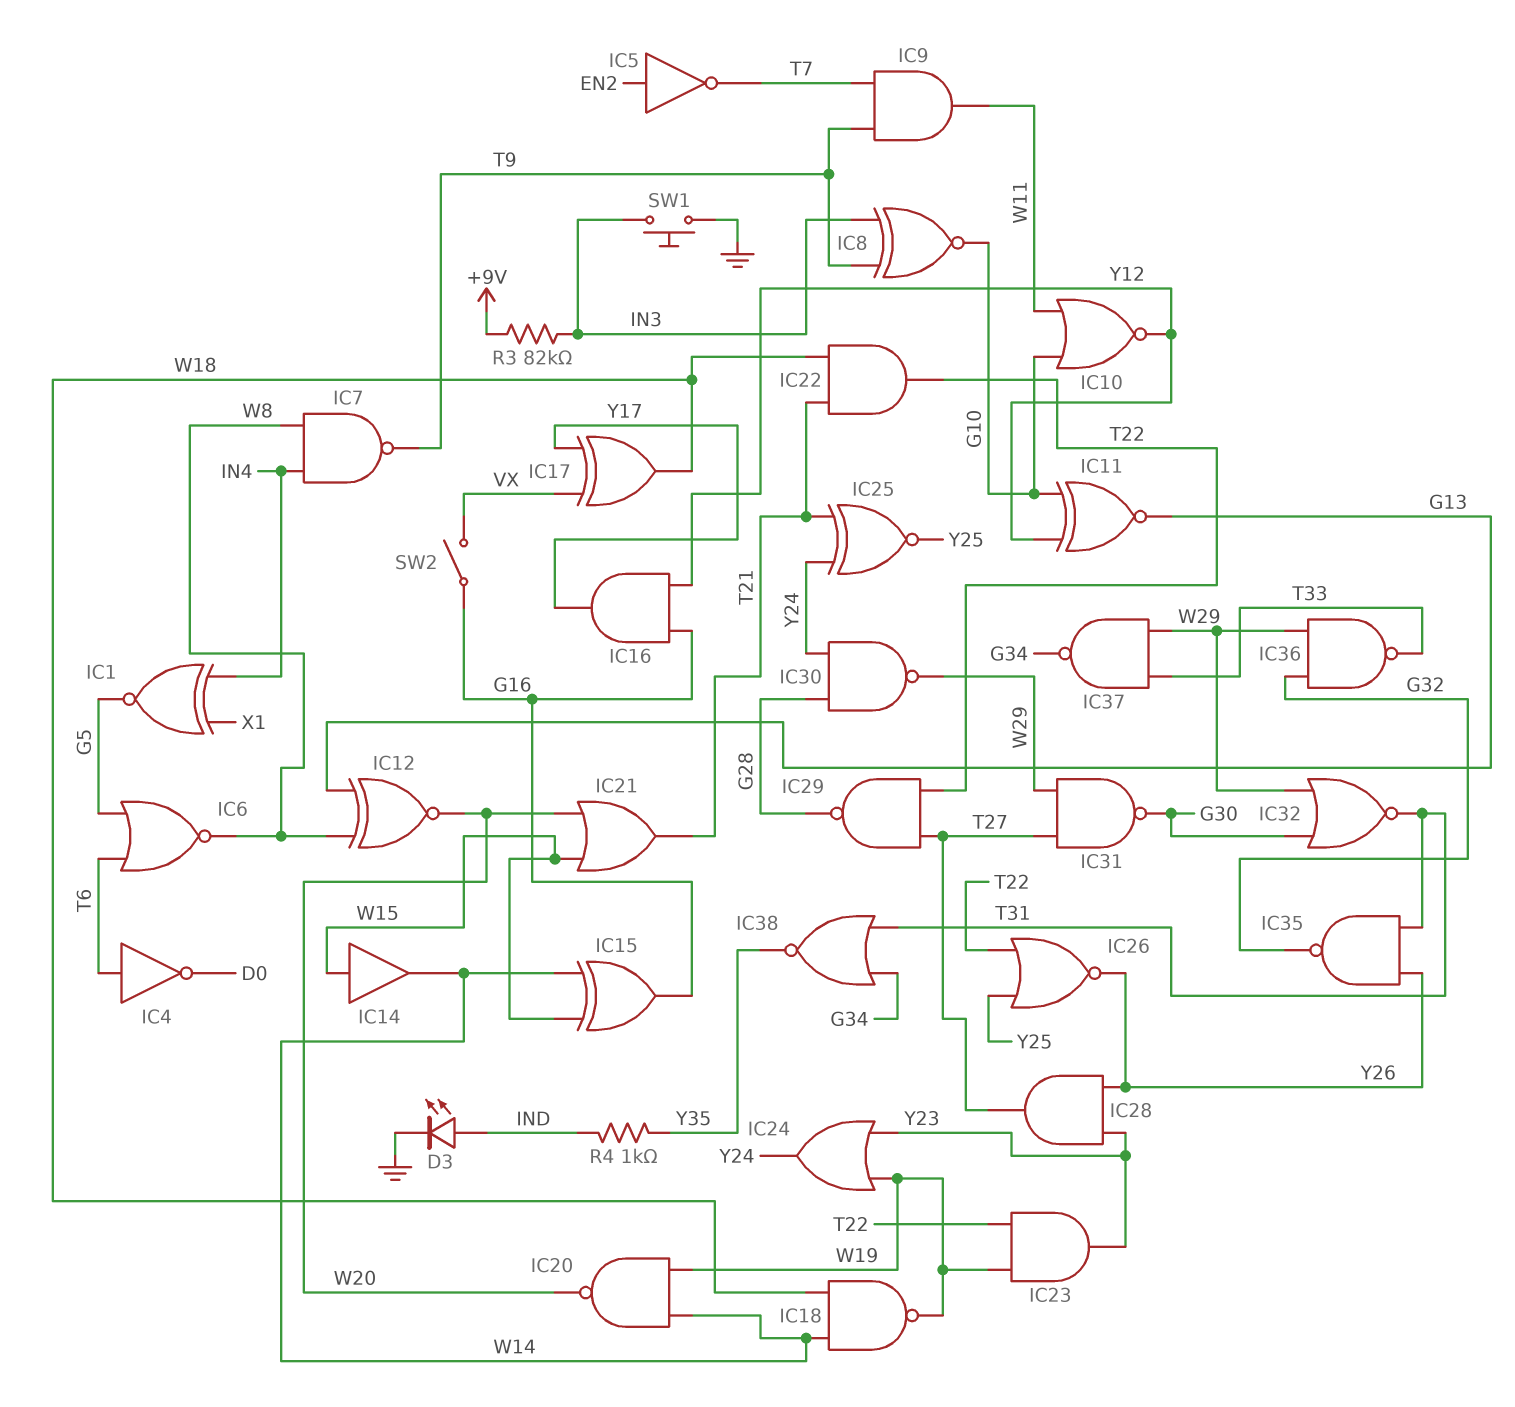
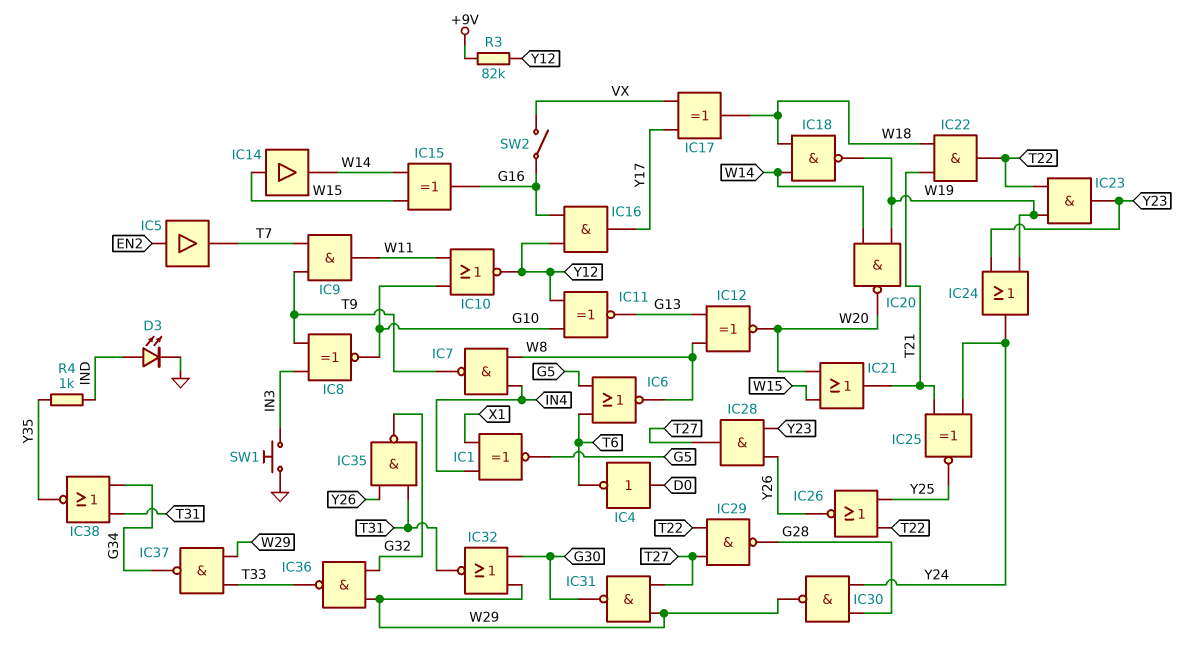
IC4: NOT (in T6, out D0) -> NOT (in D0, out T6)
IC5: NOT (in EN2, out T7) -> buffer (in EN2, out T7)
R3: 82k (+9V, IN3) -> 82k (+9V, Y12)

